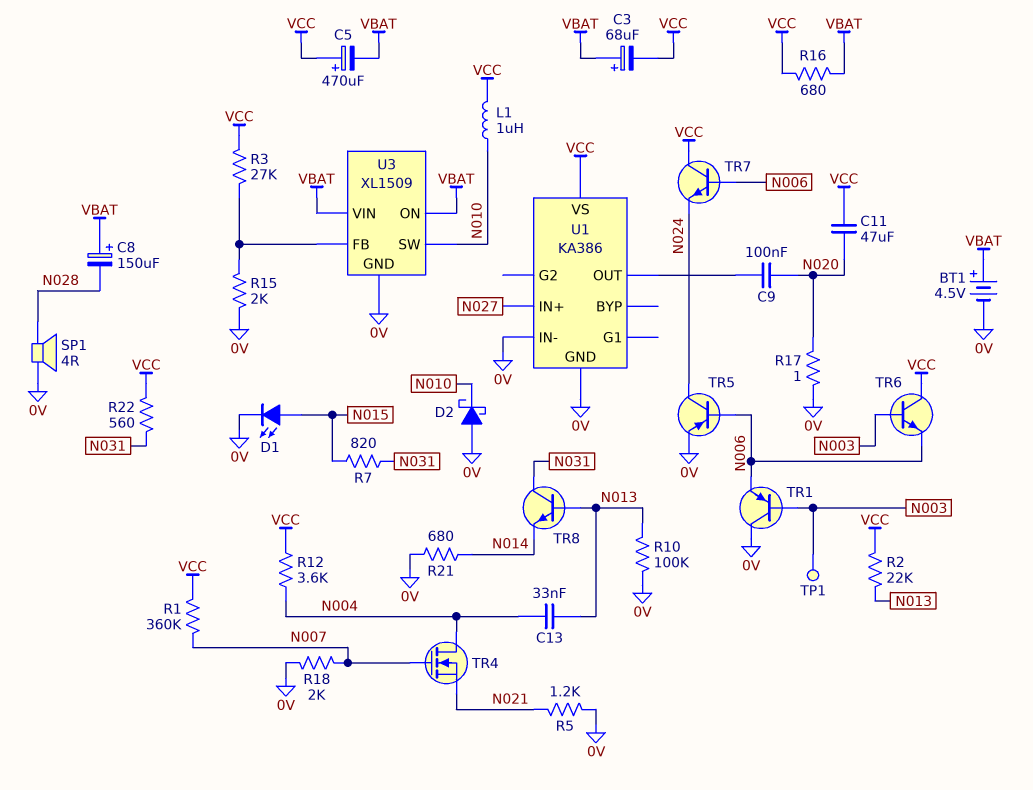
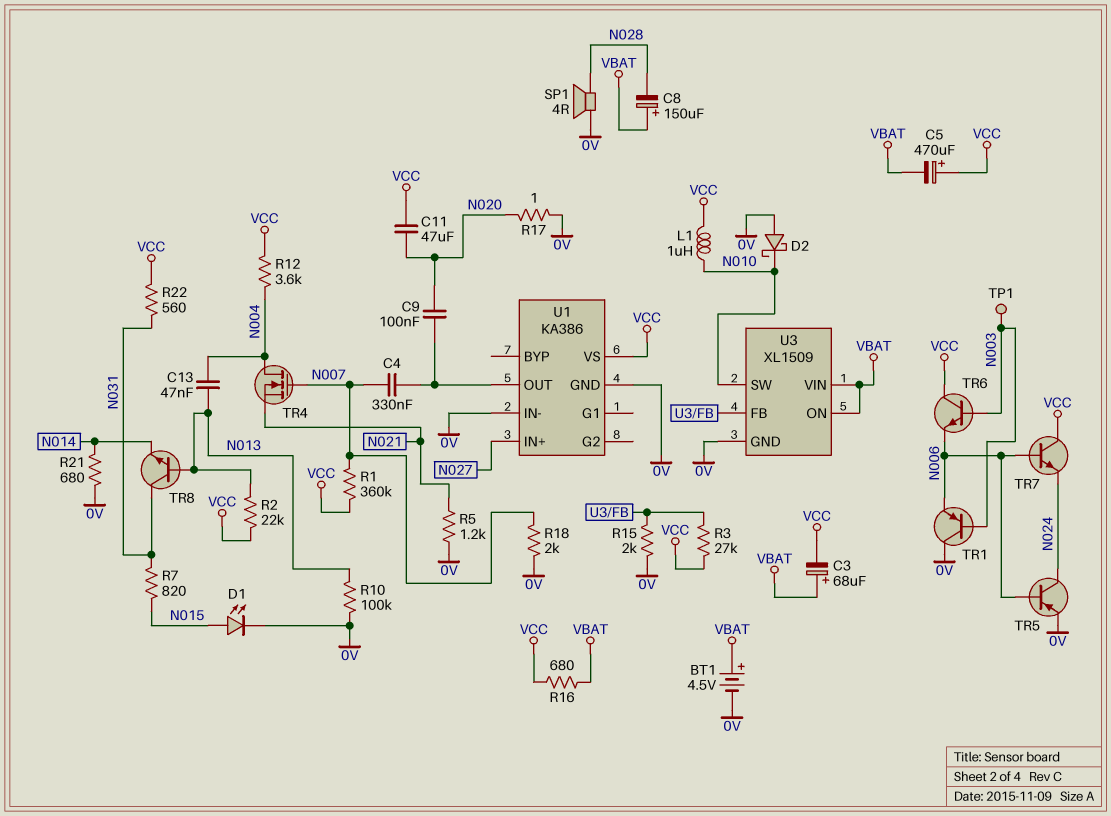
C4: none -> 330nF (N007, U1/OUT)
C13: 33nF (N004, N013) -> 47nF (N004, N013)

